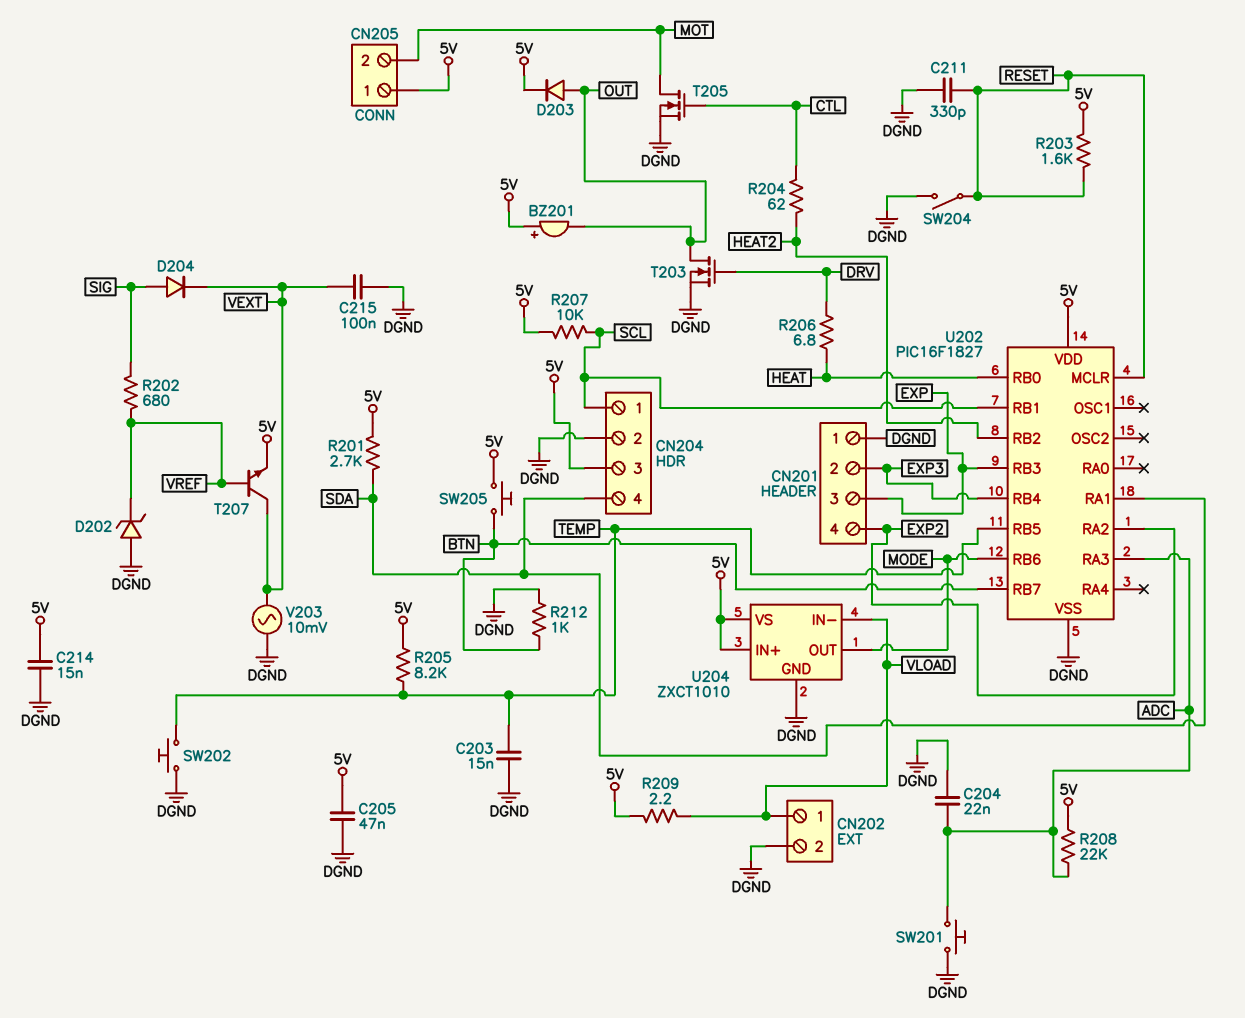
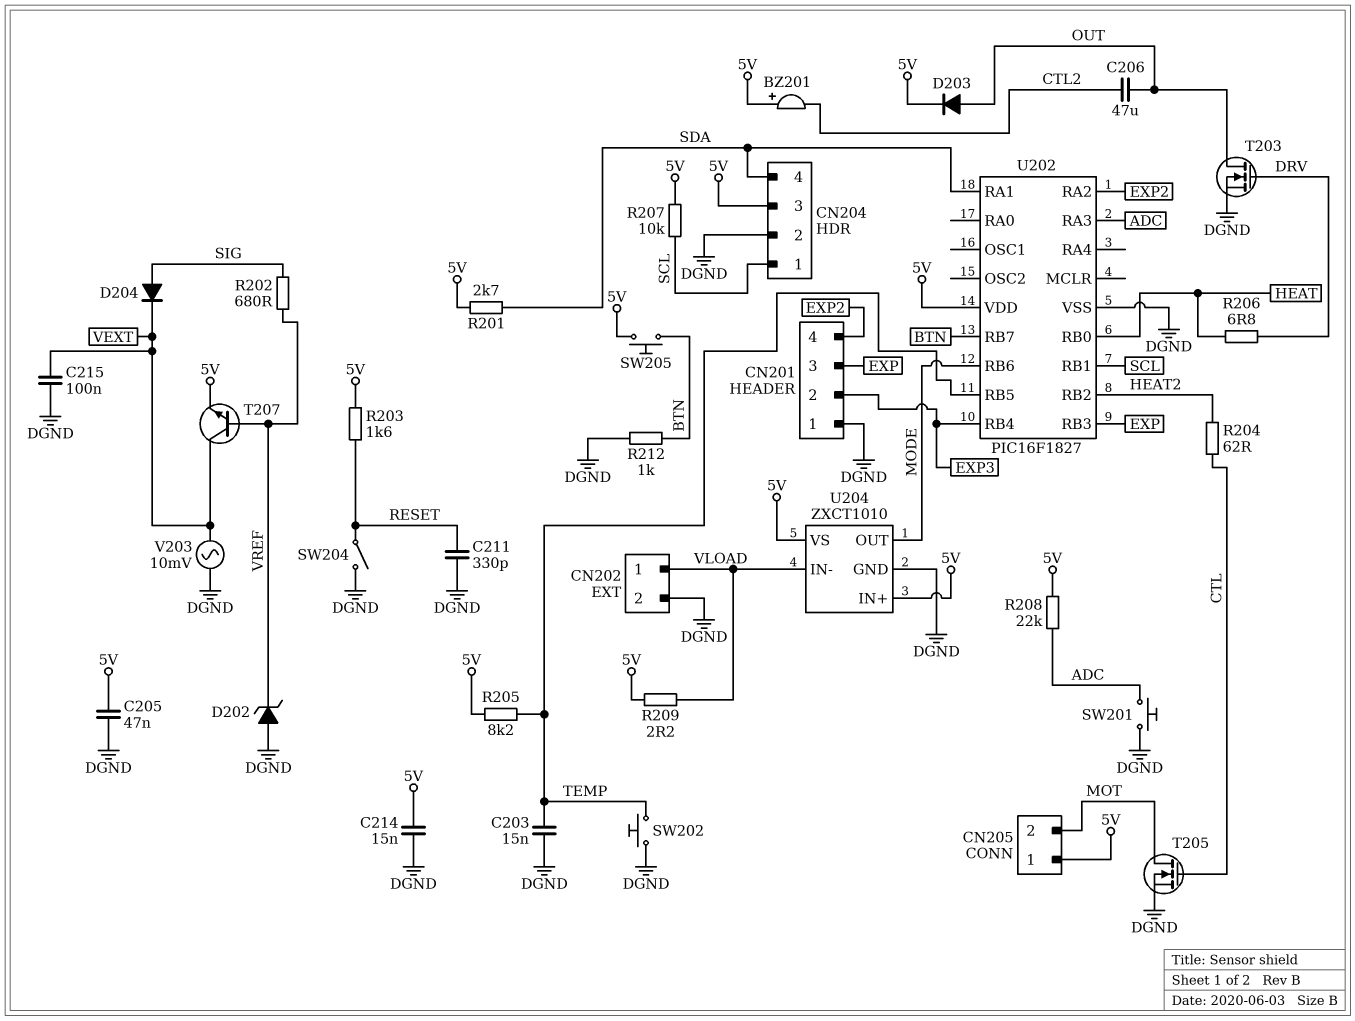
BZ201: buzzer (plus 5V, minus OUT) -> buzzer (plus 5V, minus CTL2)
C204: 22nF (ADC, DGND) -> none
C206: none -> 47uF (CTL2, OUT)
U202 pin MCLR: RESET -> none

